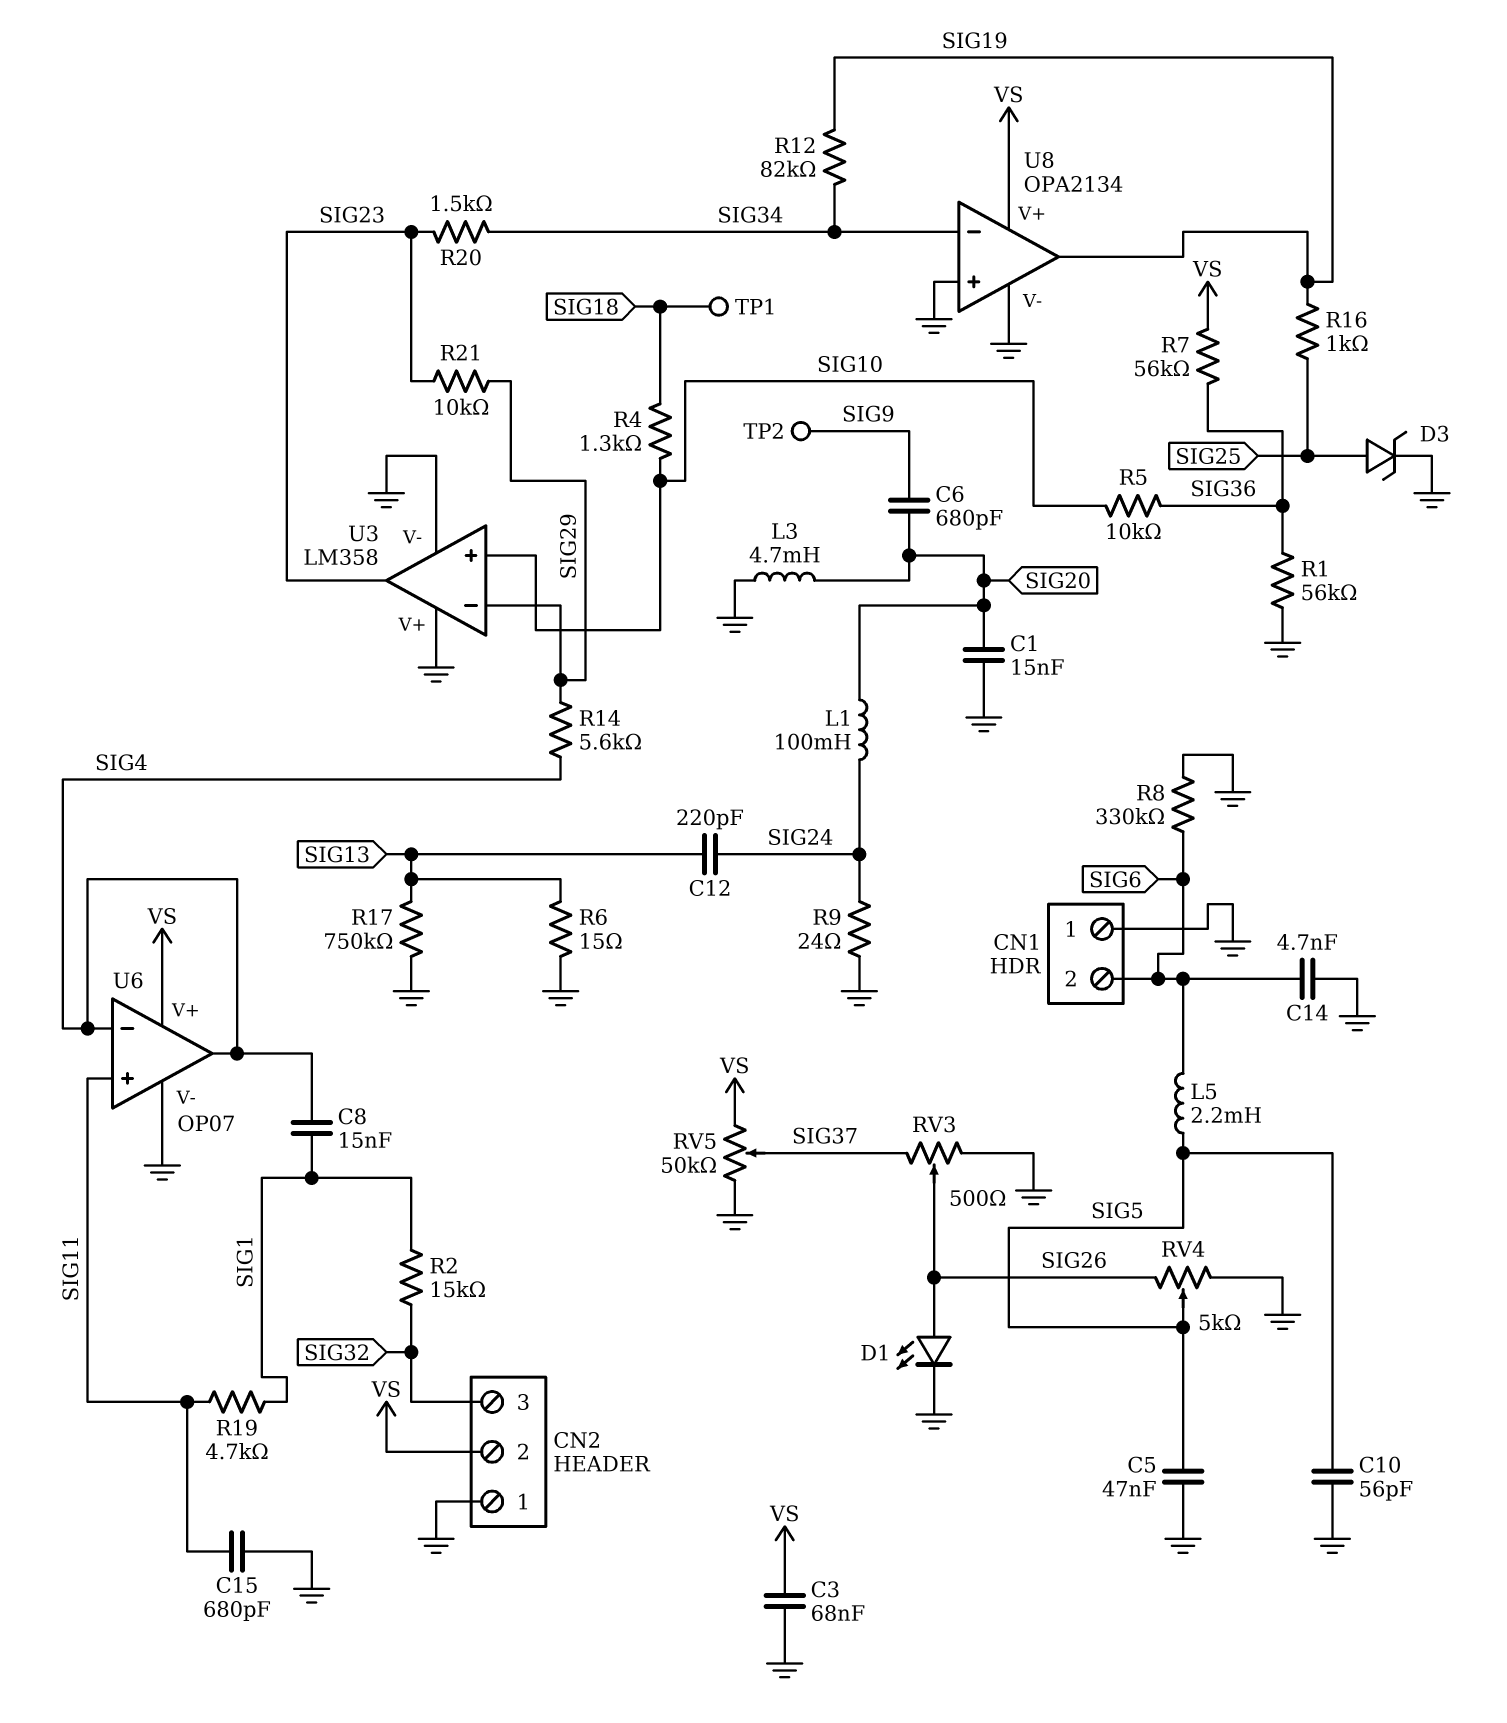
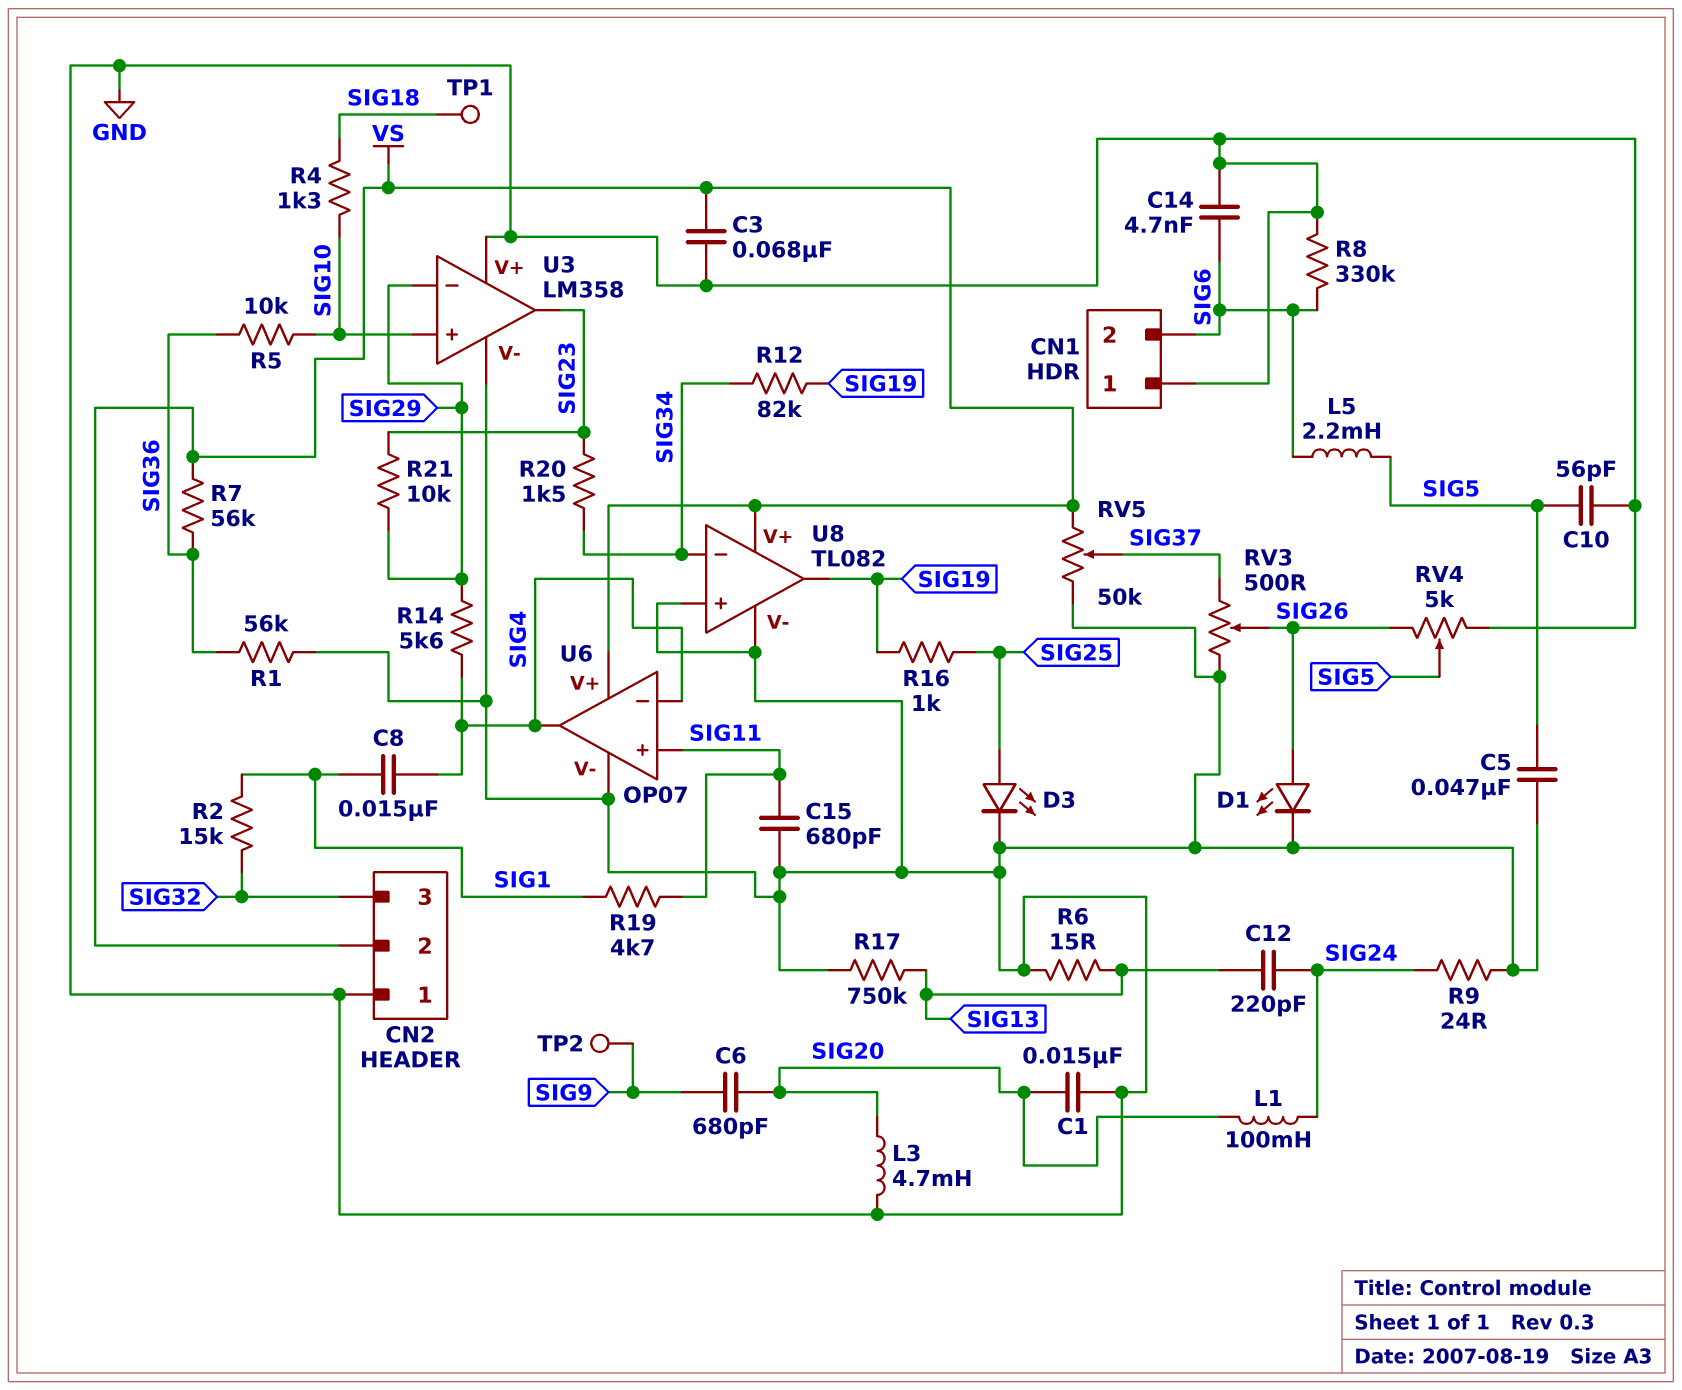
D3: zener (A SIG25, K GND) -> LED (A SIG25, K GND)
U8: OPA2134 -> TL082

